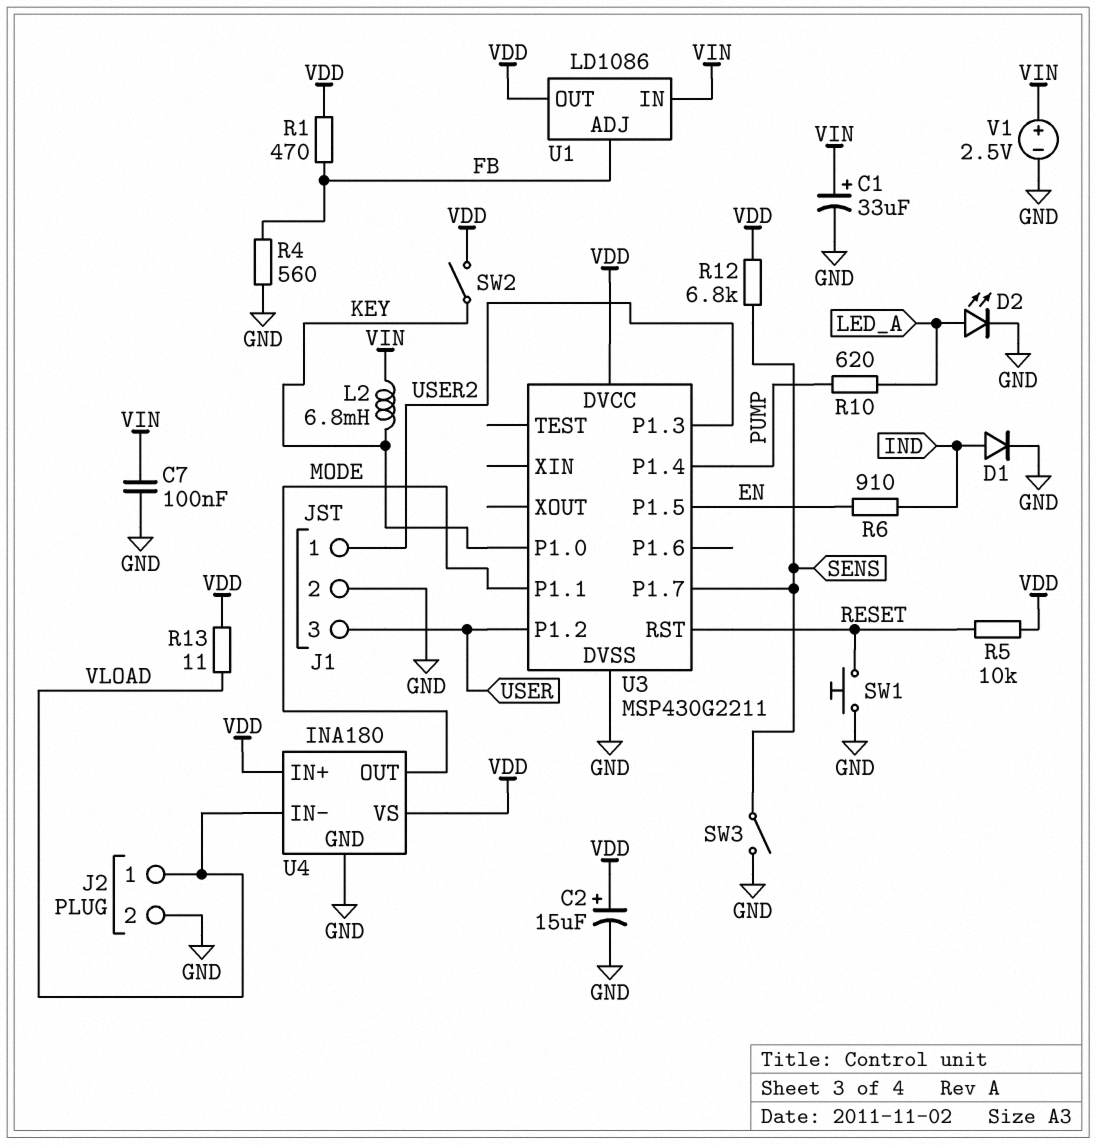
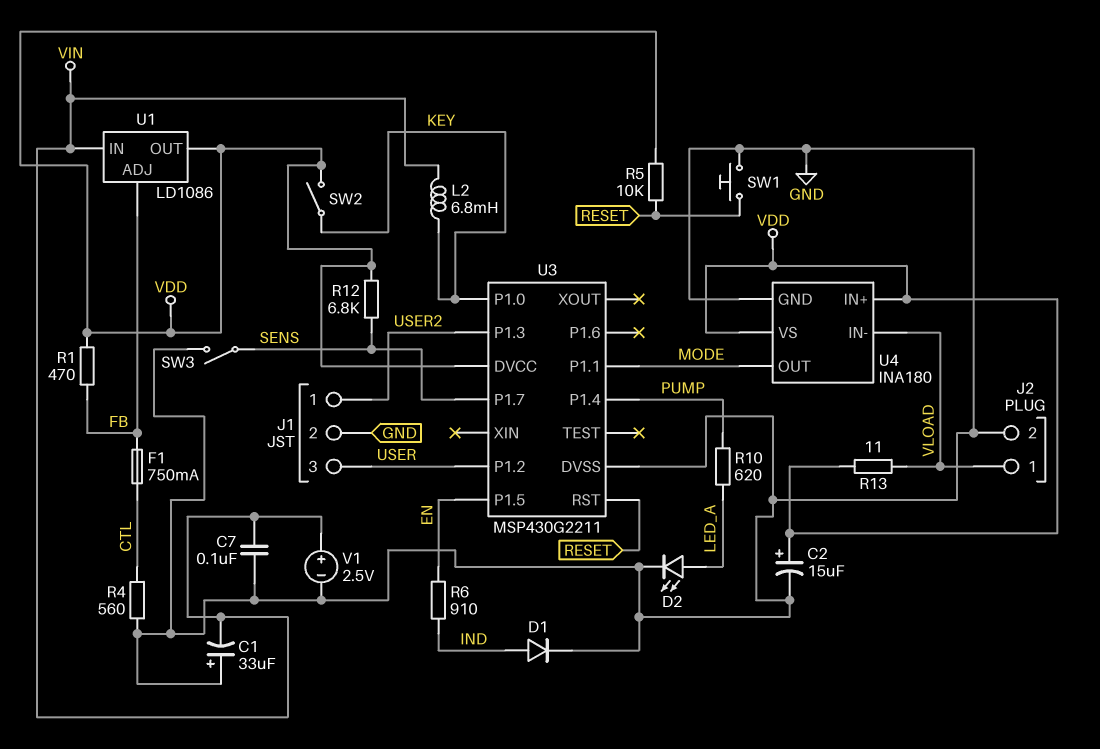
C1: 33uF (plus VIN, minus GND) -> 33uF (plus GND, minus VIN)
F1: none -> 750mA (CTL, FB)
R4: 560 (FB, GND) -> 560 (CTL, GND)

